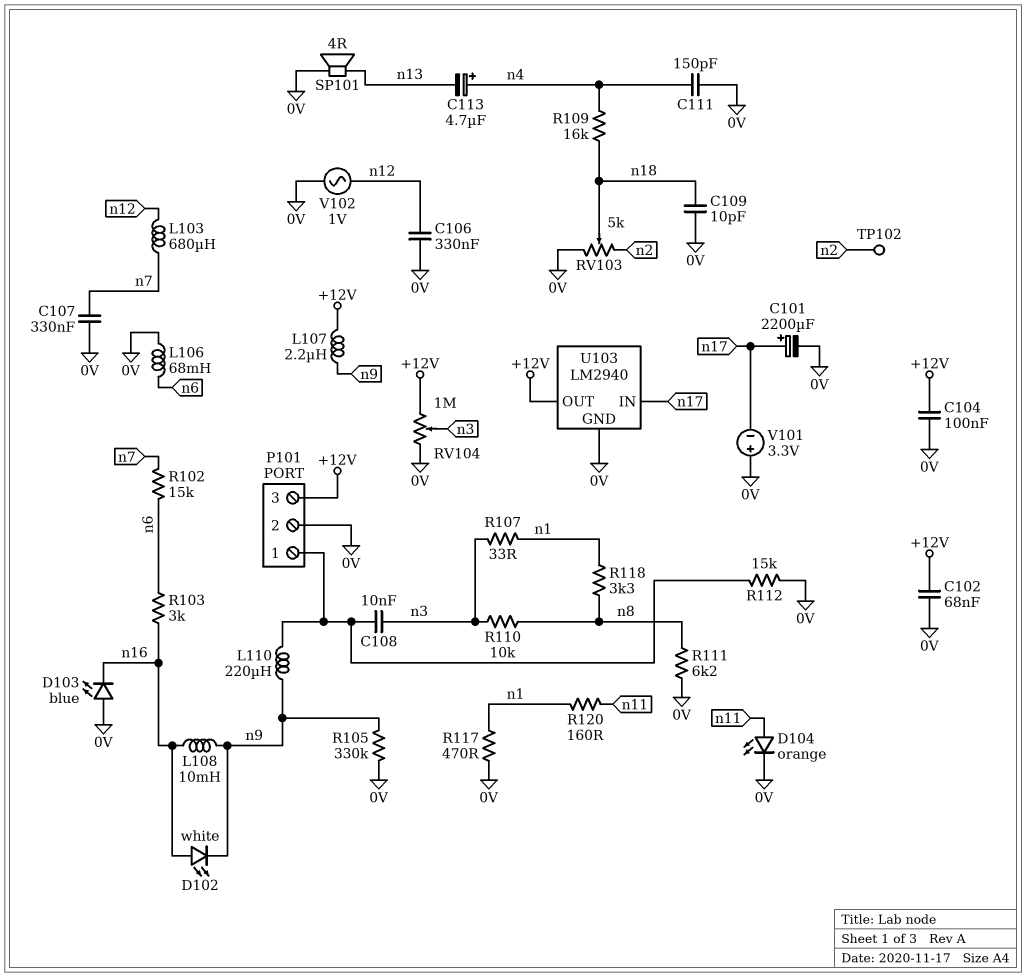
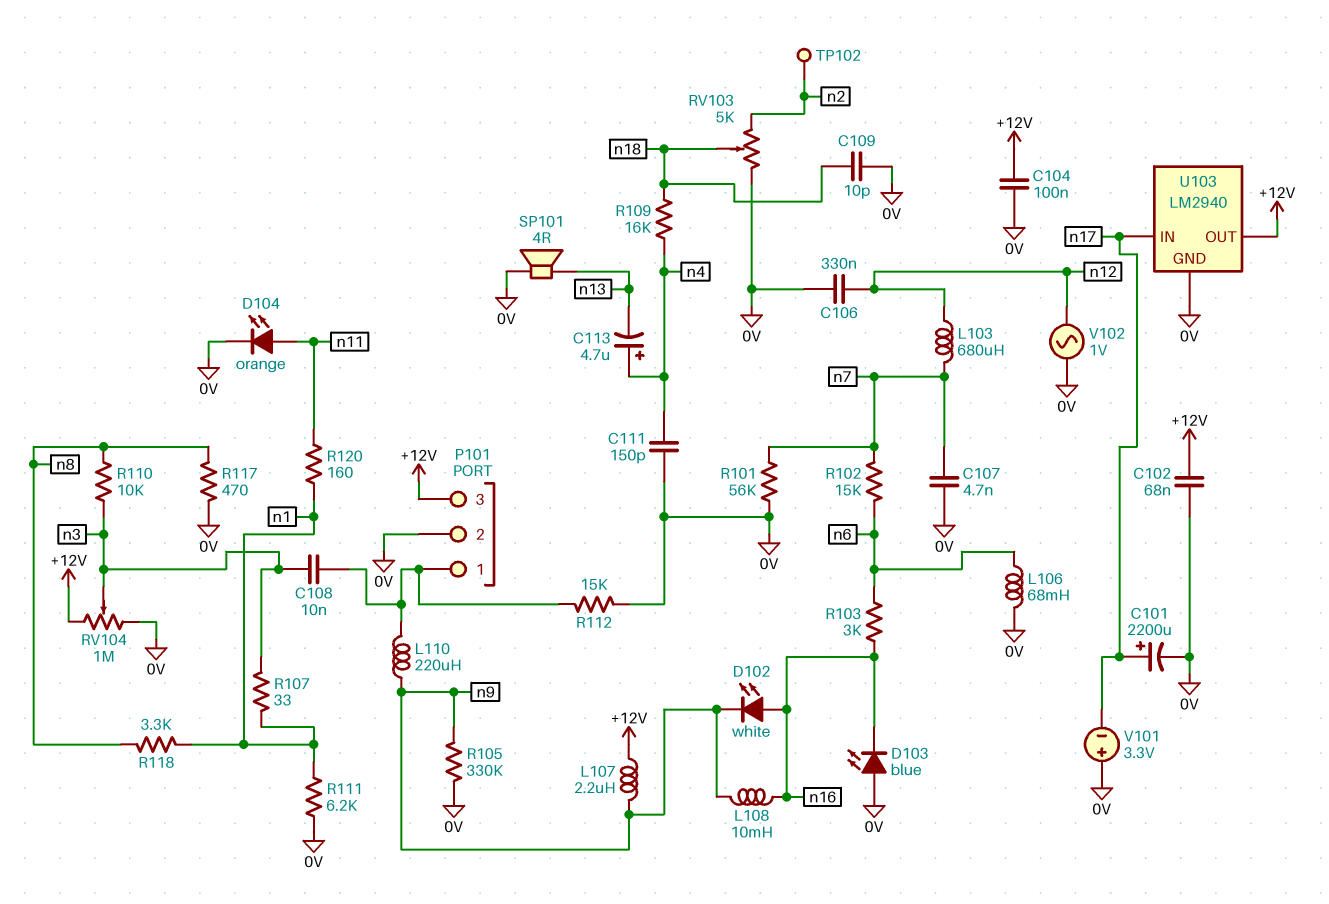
C107: 330nF (0V, n7) -> 4.7nF (0V, n7)
R101: none -> 56k (0V, n7)
R111: 6.2k (0V, n8) -> 6.2k (0V, n1)
R117: 470 (0V, n1) -> 470 (0V, n8)

